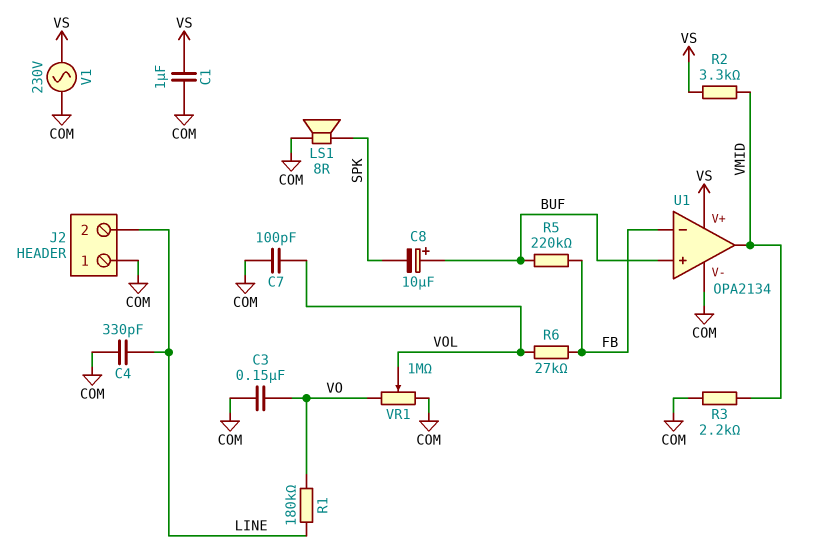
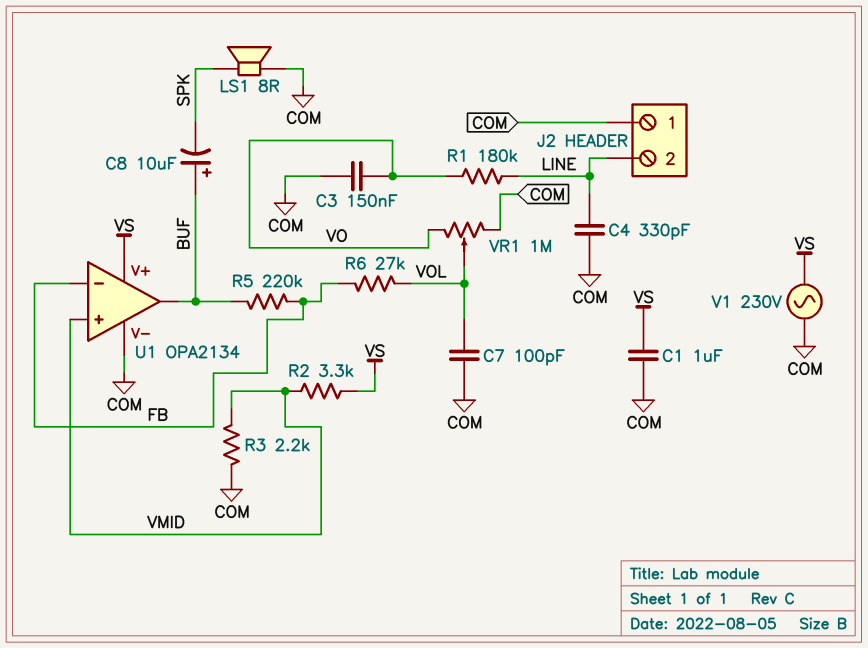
U1 pin in+: BUF -> VMID
U1 pin out: VMID -> BUF

